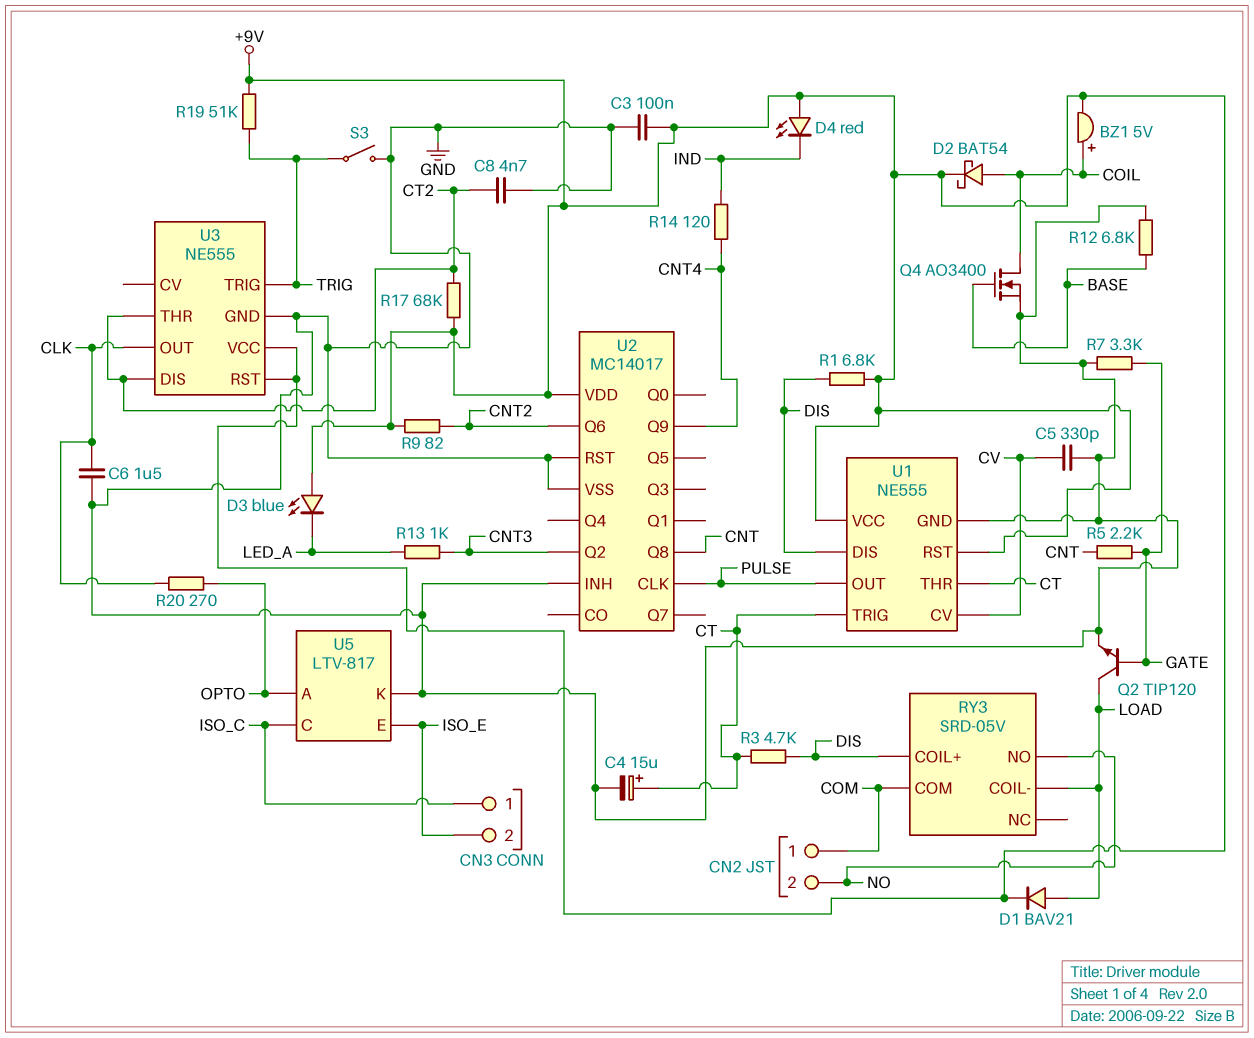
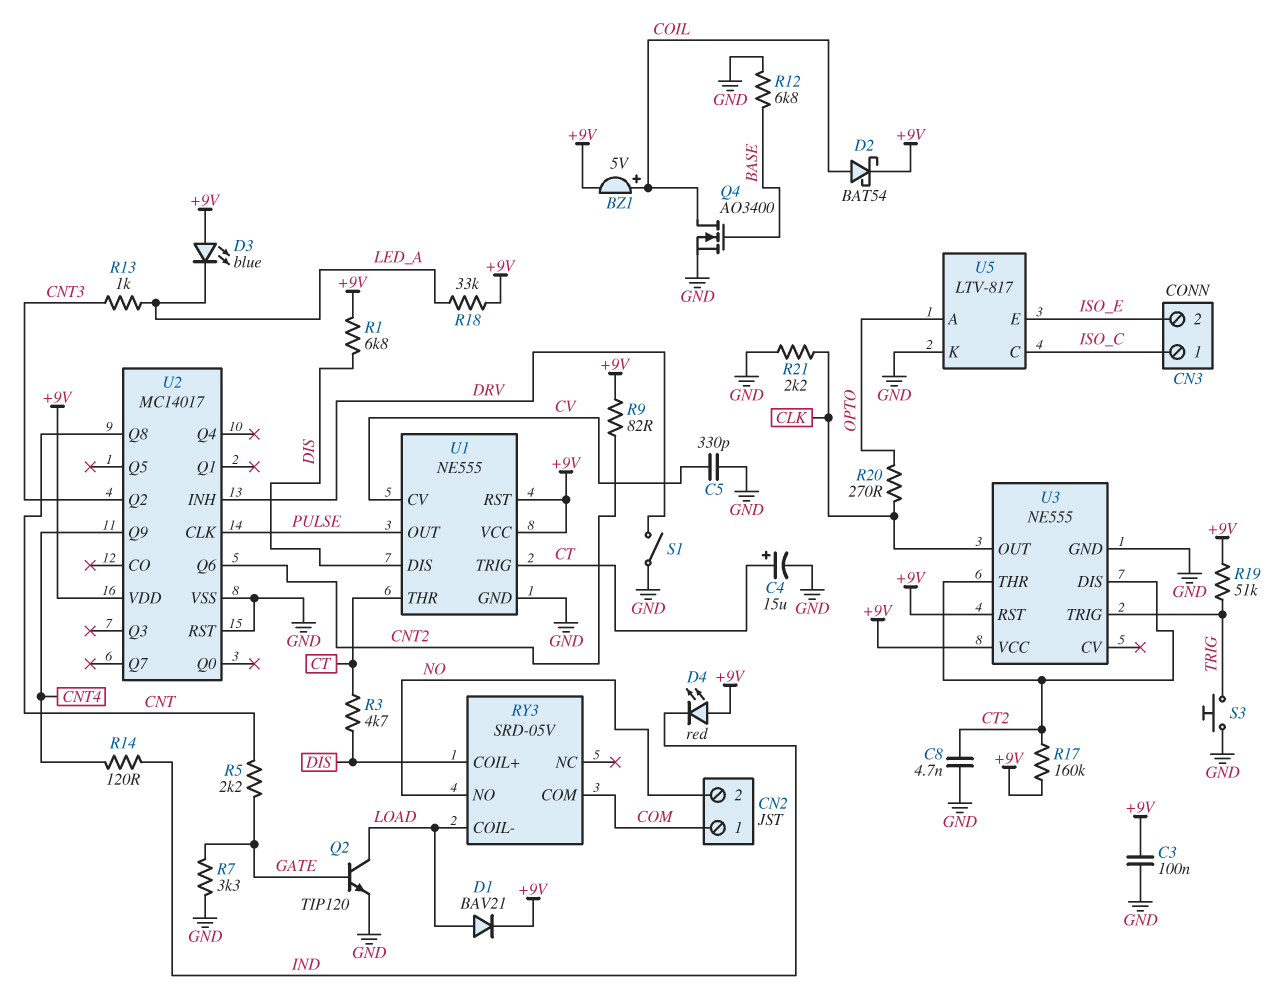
C6: 1.5uF (CLK, GND) -> none
R17: 68k (+9V, CT2) -> 160k (+9V, CT2)
R18: none -> 33k (+9V, LED_A)
R21: none -> 2.2k (CLK, GND)
S1: none -> switch (DRV, GND)
S3: switch (GND, TRIG) -> button (GND, TRIG)
U2 pin INH: GND -> DRV

